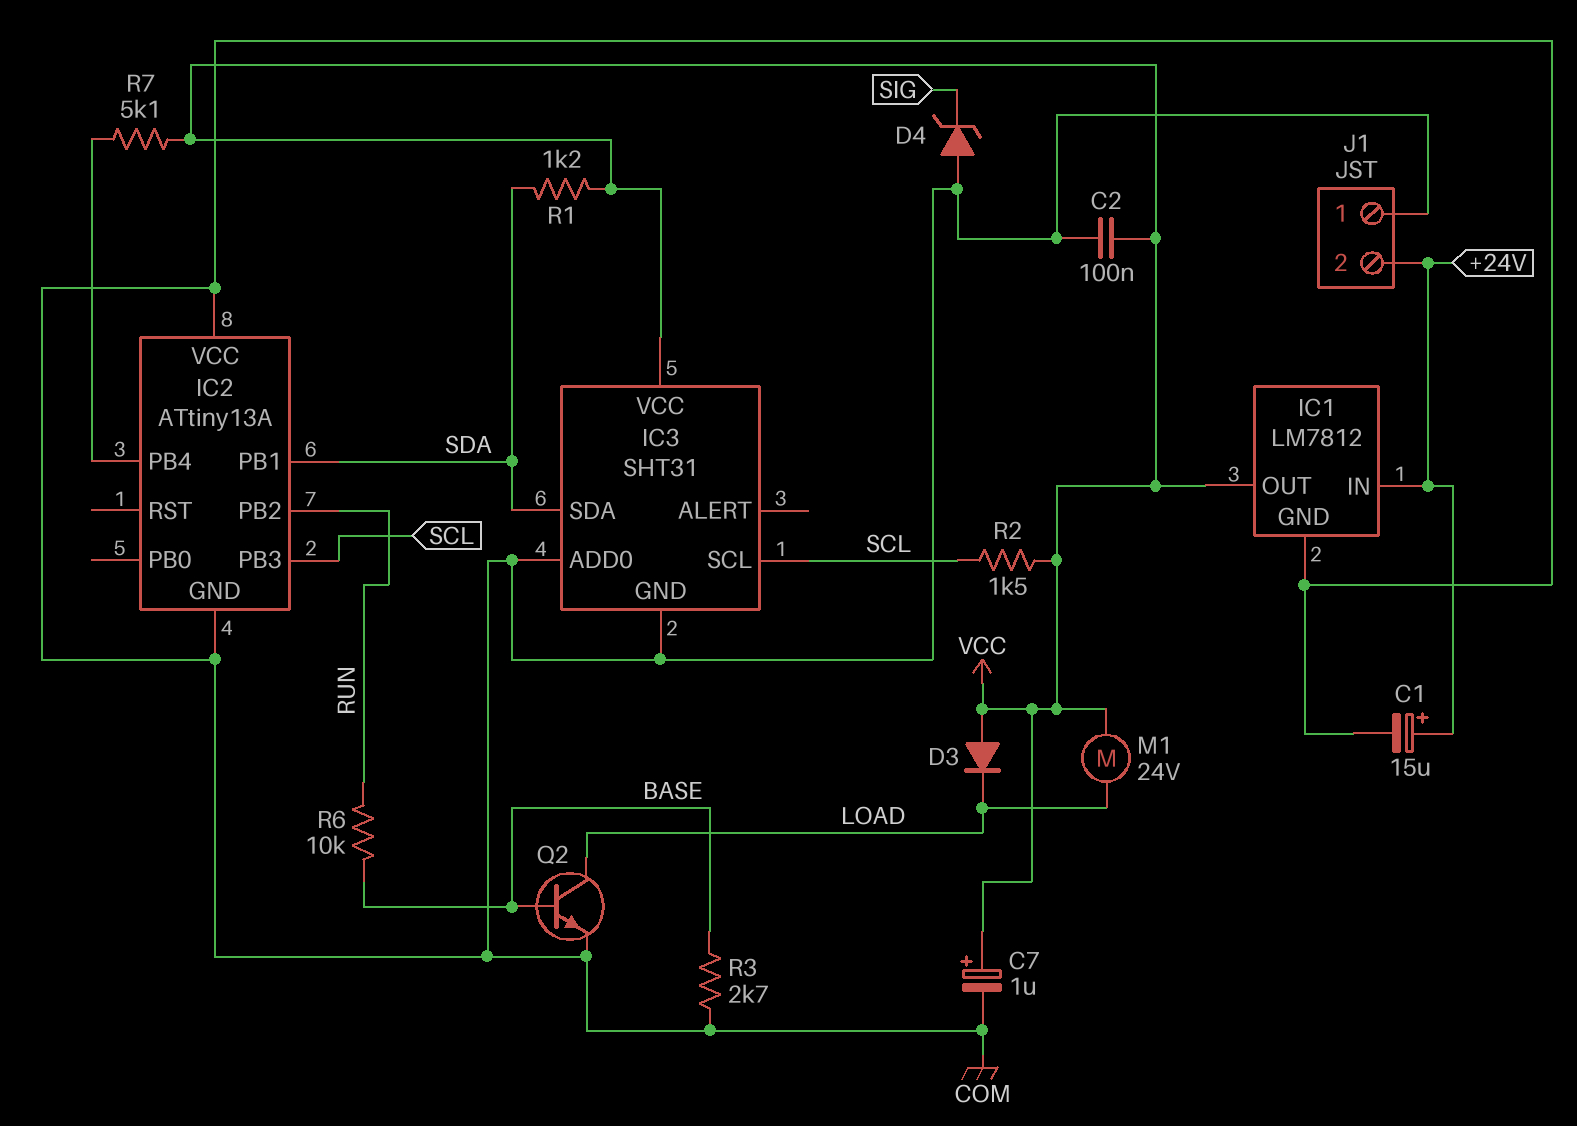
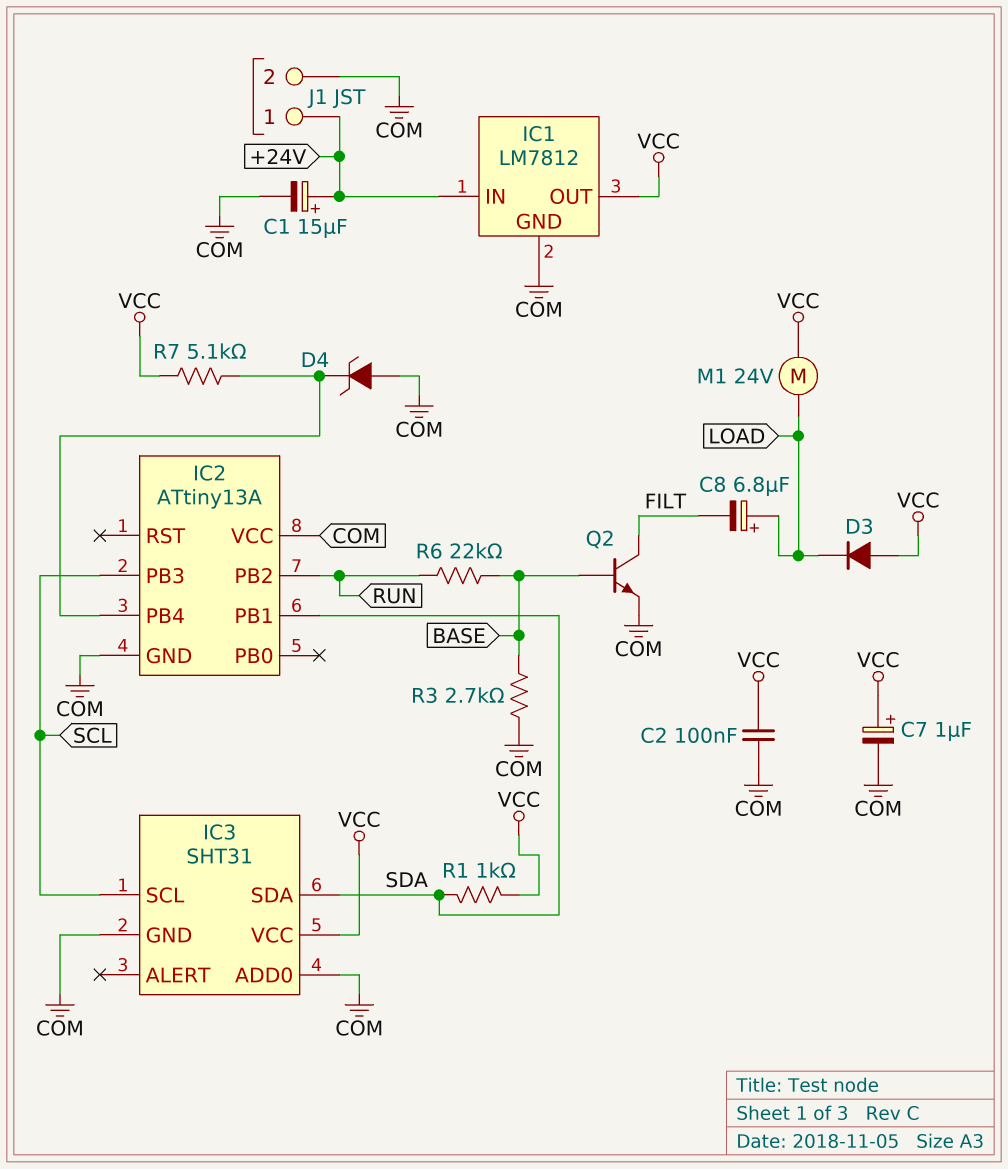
C8: none -> 6.8uF (plus LOAD, minus FILT)
D4: zener (A COM, K SIG) -> zener (A COM, K IC2/PB4)
J1 pin 1: COM -> +24V
J1 pin 2: +24V -> COM
Q2: NPN (B BASE, C LOAD, E COM) -> NPN (B BASE, C FILT, E COM)
R1: 1.2k (SDA, VCC) -> 1k (SDA, VCC)
R2: 1.5k (SCL, VCC) -> none
R6: 10k (BASE, RUN) -> 22k (BASE, RUN)

